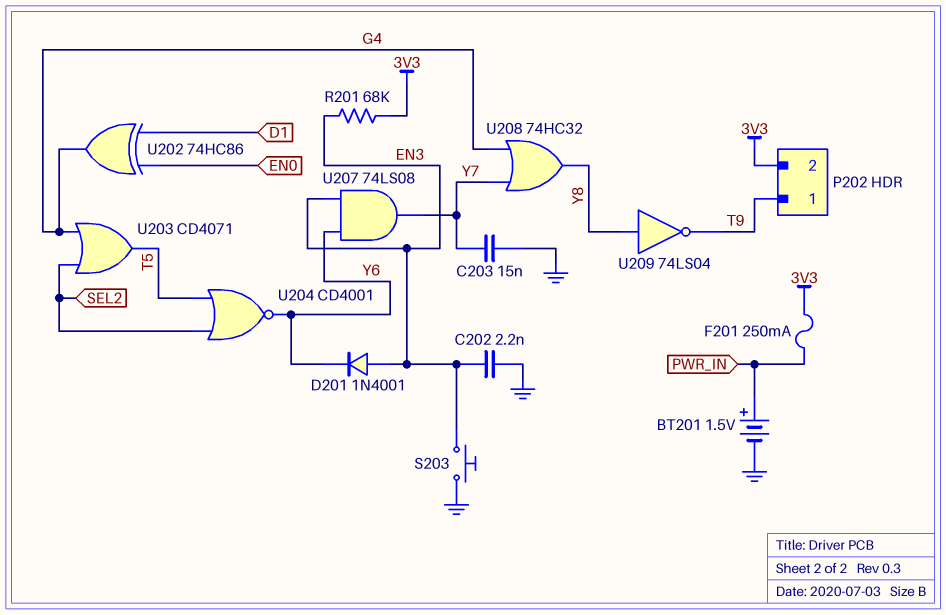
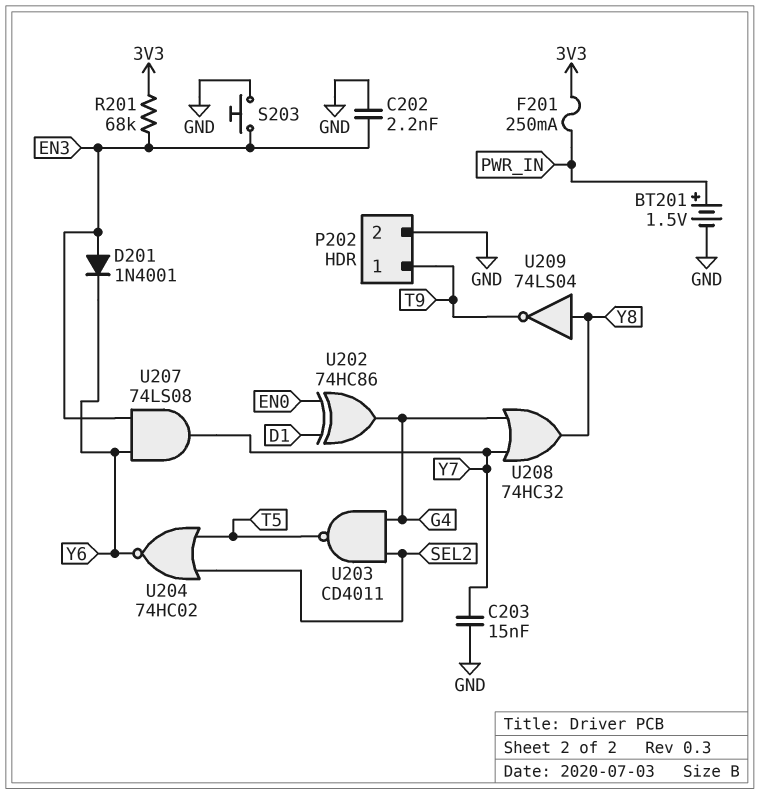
P202 pin 2: 3V3 -> GND
U203: OR CD4071 (in G4, in SEL2, out T5) -> NAND CD4011 (in G4, in SEL2, out T5)
U204: NOR CD4001 (in SEL2, in T5, out Y6) -> NOR 74HC02 (in SEL2, in T5, out Y6)

